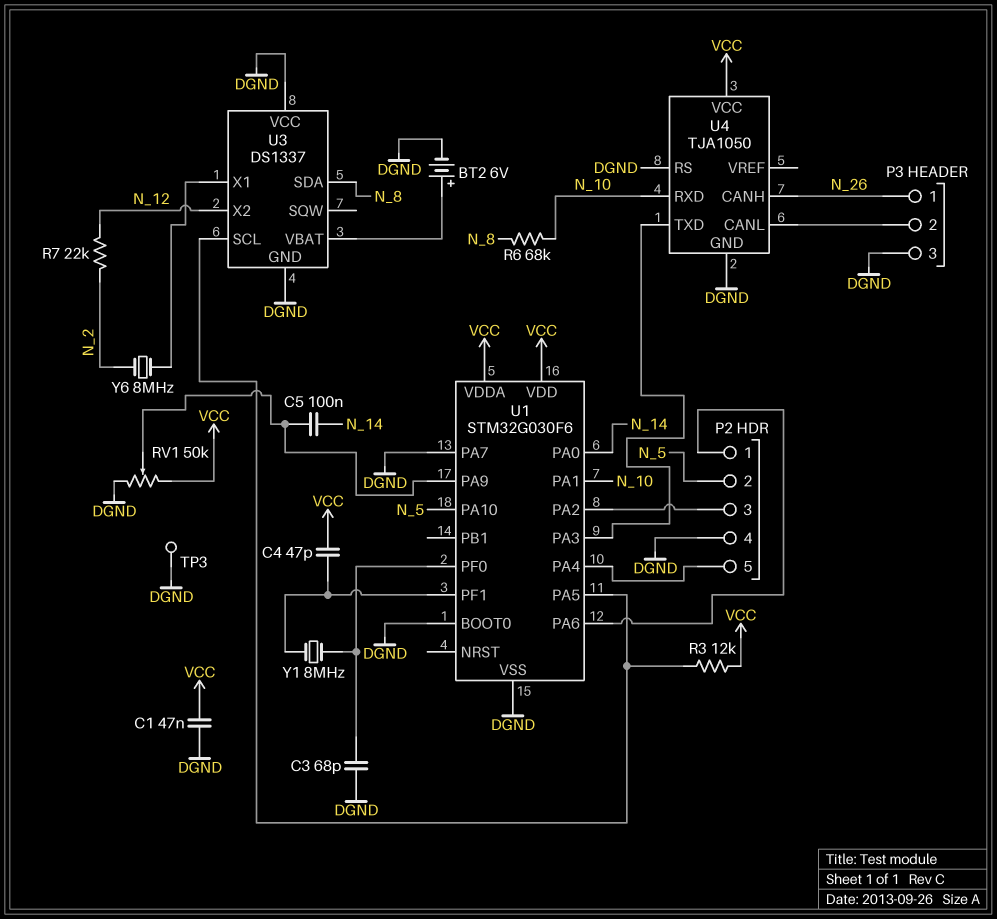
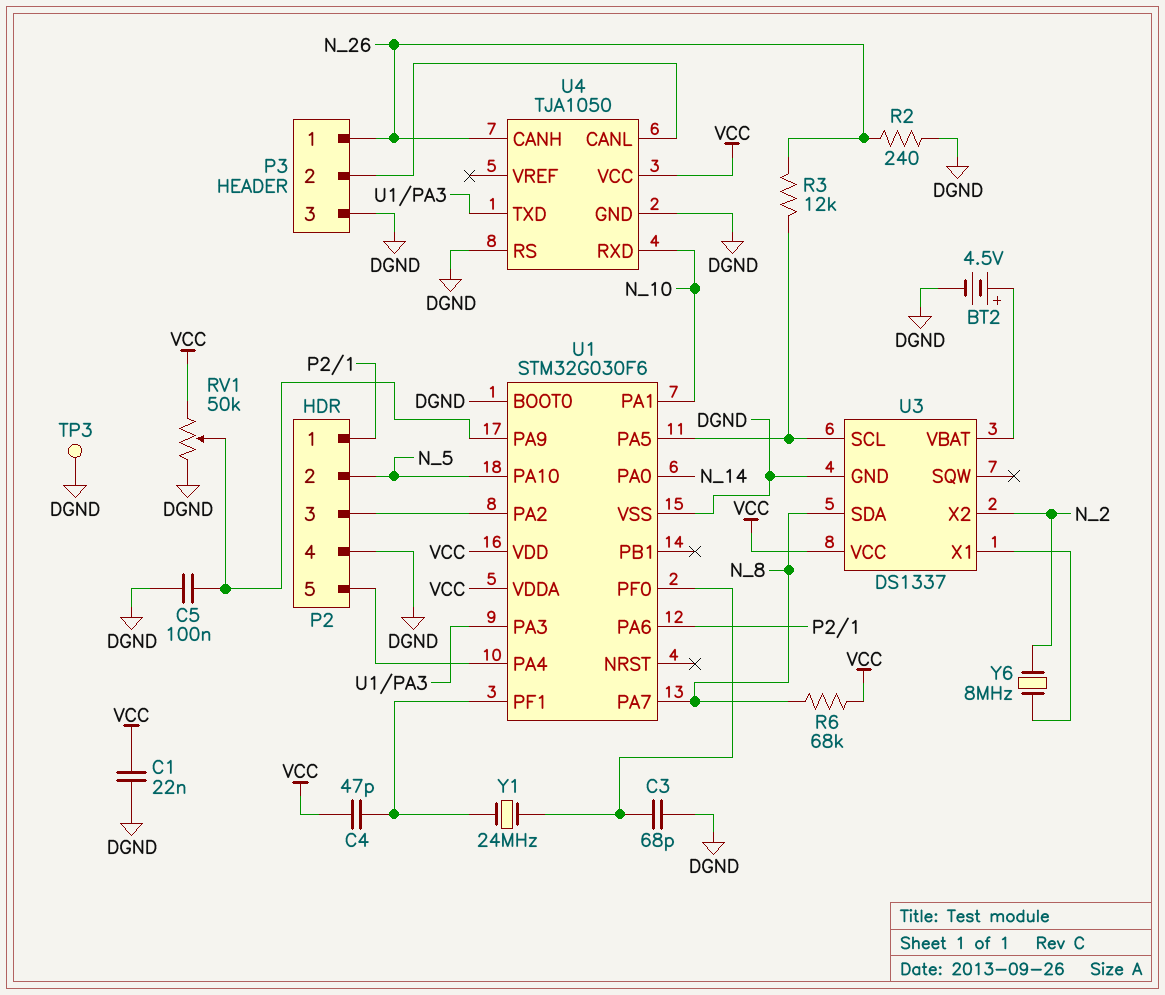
BT2: 6V (plus U3/VBAT, minus DGND) -> 4.5V (plus U3/VBAT, minus DGND)
C1: 47nF (DGND, VCC) -> 22nF (DGND, VCC)
C5: 100nF (N_14, U1/PA9) -> 100nF (DGND, U1/PA9)
R2: none -> 240 (DGND, N_26)
R3: 12k (U1/PA5, VCC) -> 12k (N_26, U1/PA5)
R6: 68k (N_8, N_10) -> 68k (N_8, VCC)
R7: 22k (N_2, N_12) -> none
U1 pin PA7: DGND -> N_8
U3 pin VCC: DGND -> VCC
U3 pin X2: N_12 -> N_2
Y1: 8MHz (U1/PF0, U1/PF1) -> 24MHz (U1/PF0, U1/PF1)

